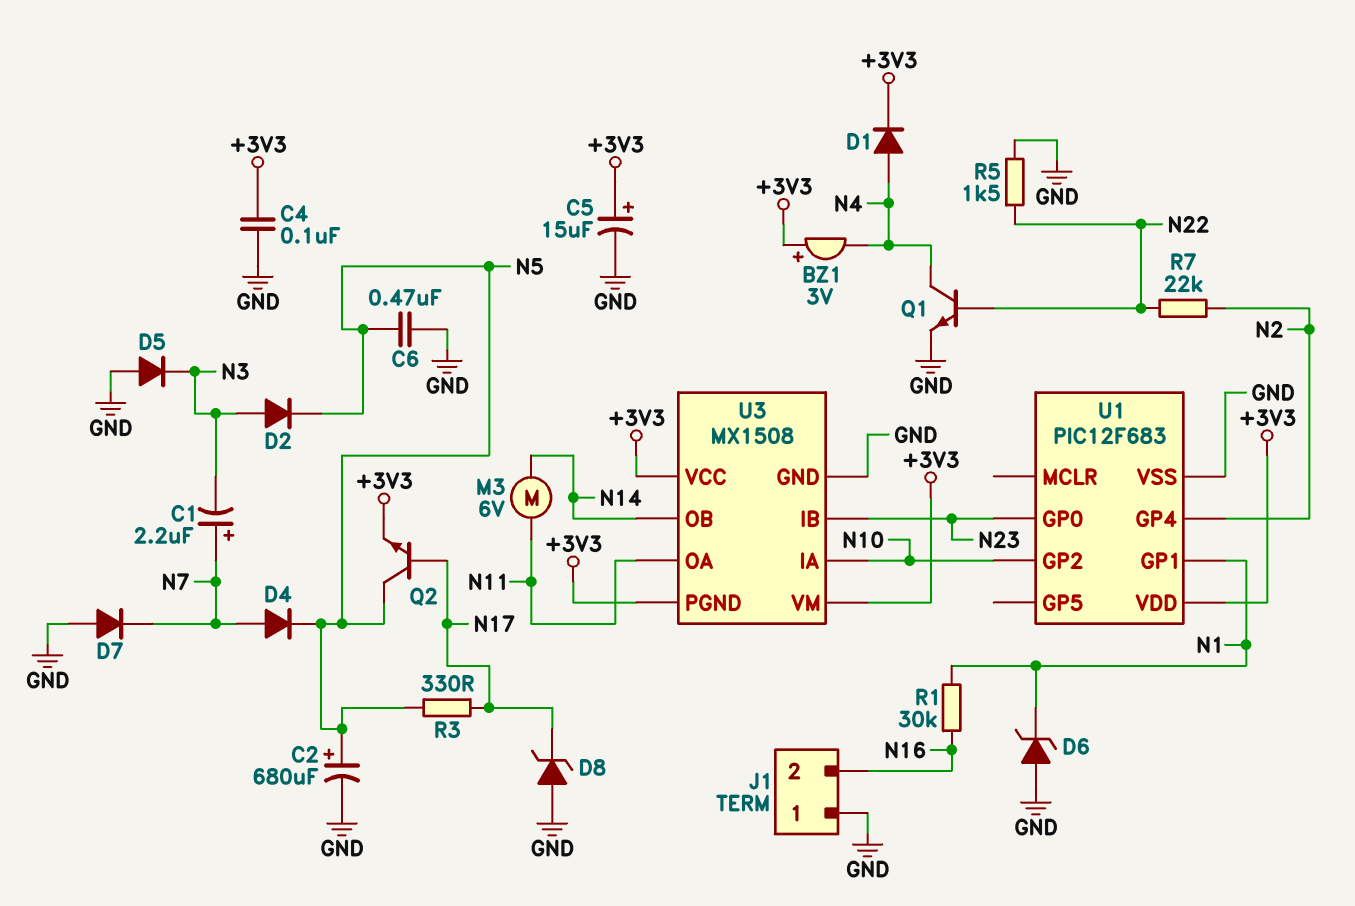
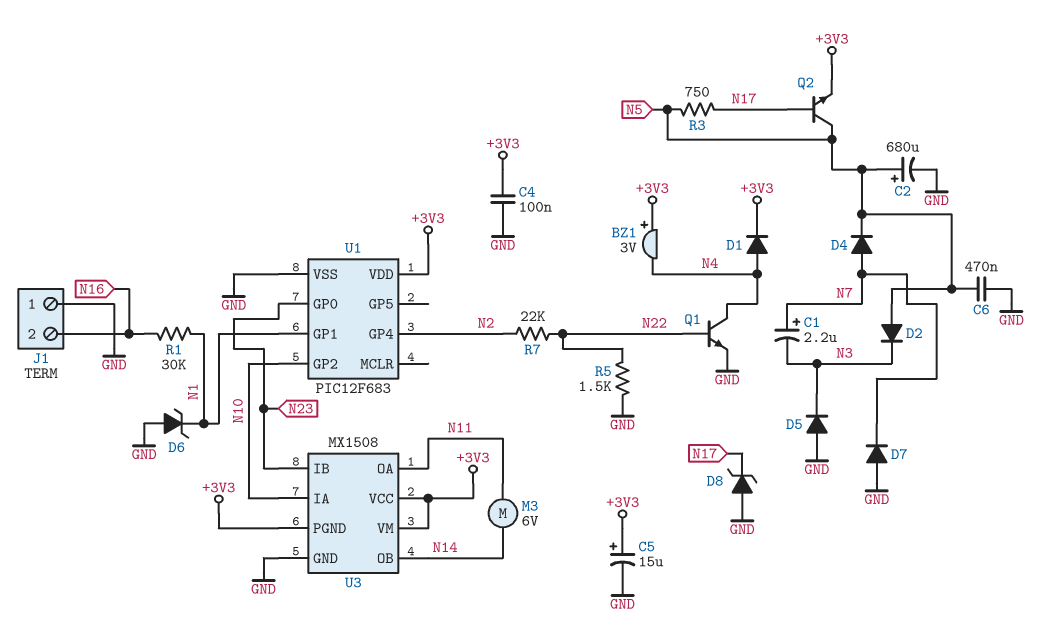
D2: diode (A N3, K N5) -> diode (A N5, K N3)
R3: 330 (N5, N17) -> 750 (N5, N17)

